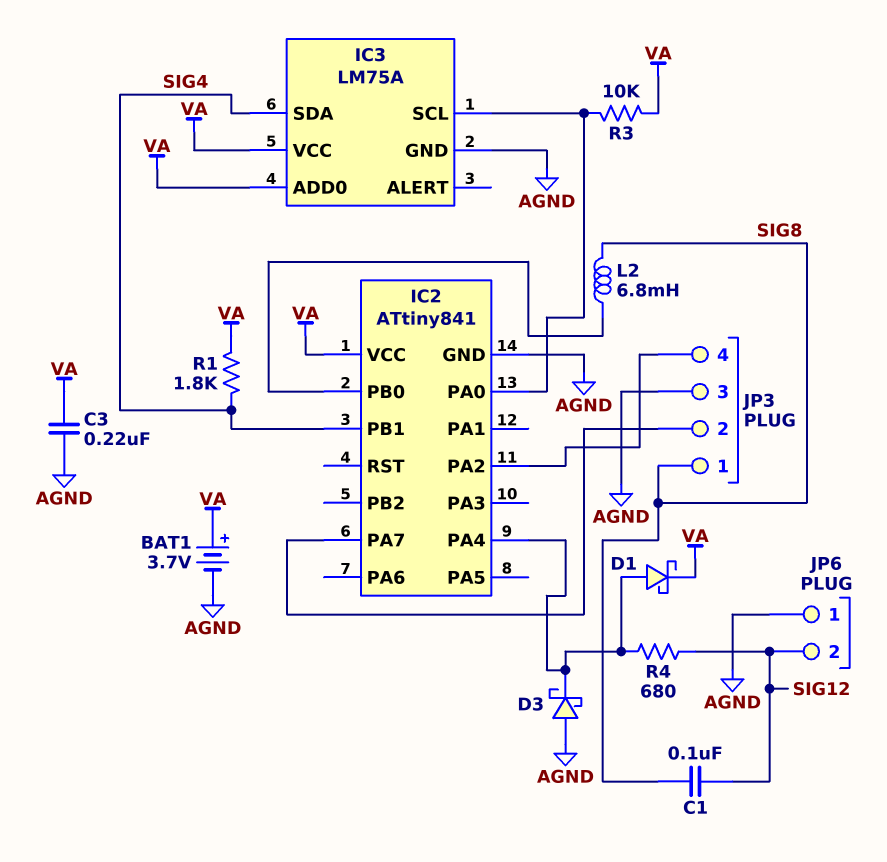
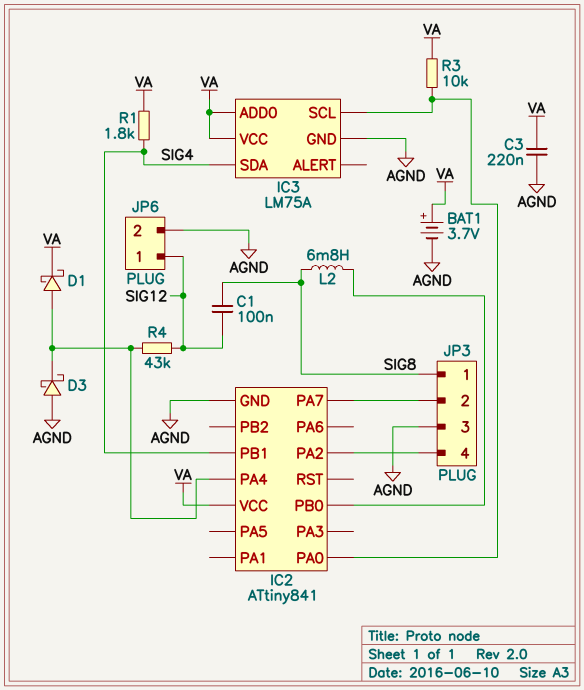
JP6 pin 1: AGND -> SIG12
JP6 pin 2: SIG12 -> AGND
R4: 680 (IC2/PA4, SIG12) -> 43k (IC2/PA4, SIG12)

